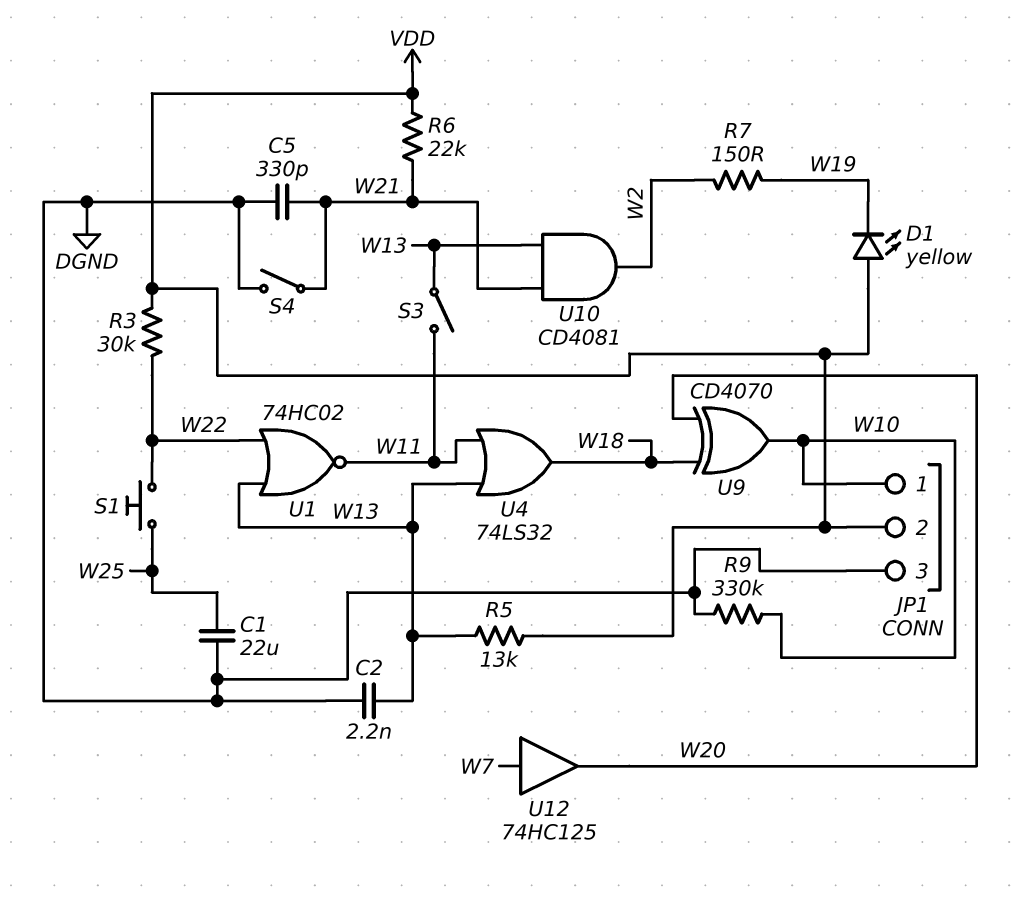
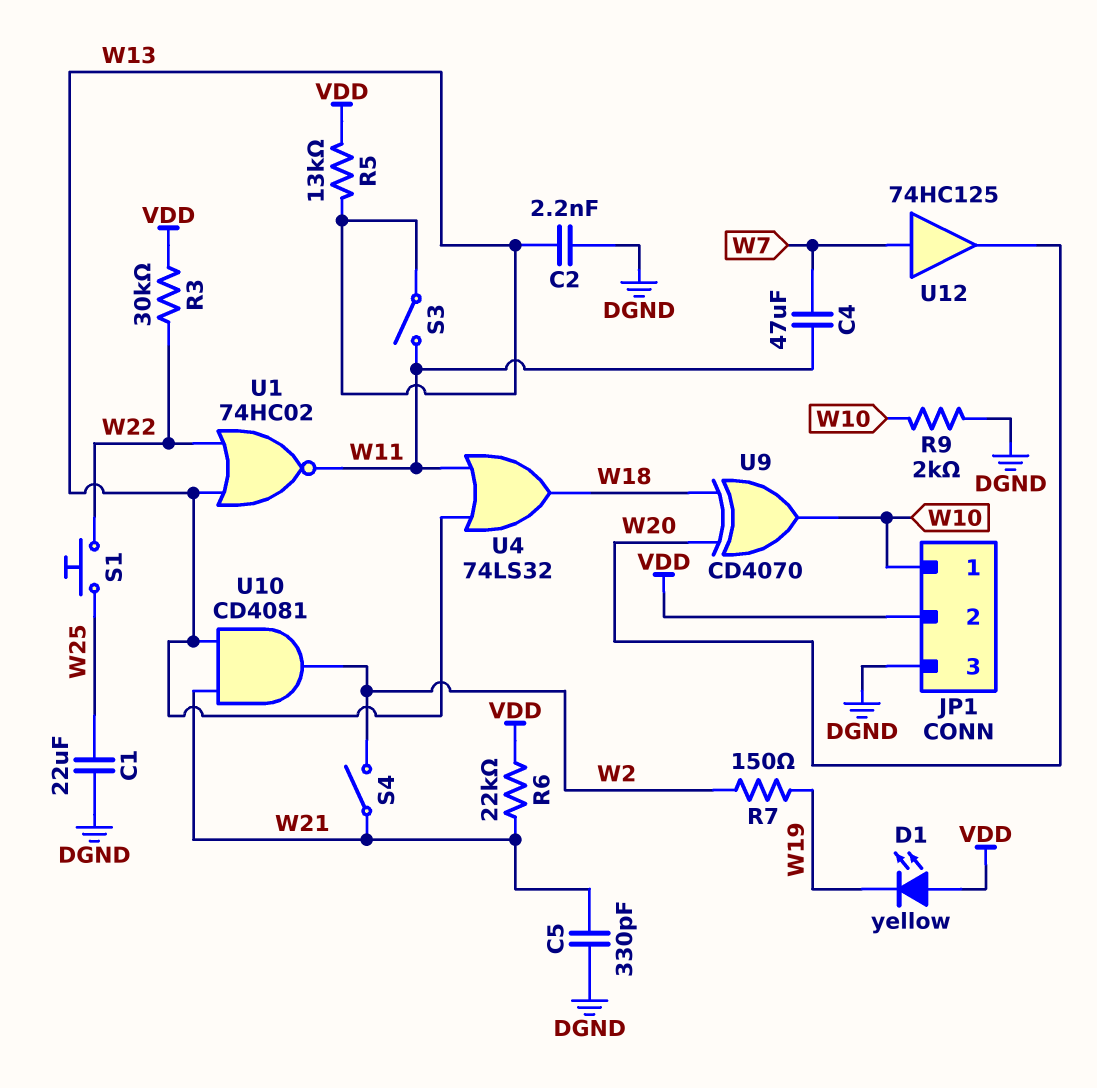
C4: none -> 47uF (W7, W11)
R9: 330k (DGND, W10) -> 2k (DGND, W10)
S4: switch (DGND, W21) -> switch (W2, W21)

